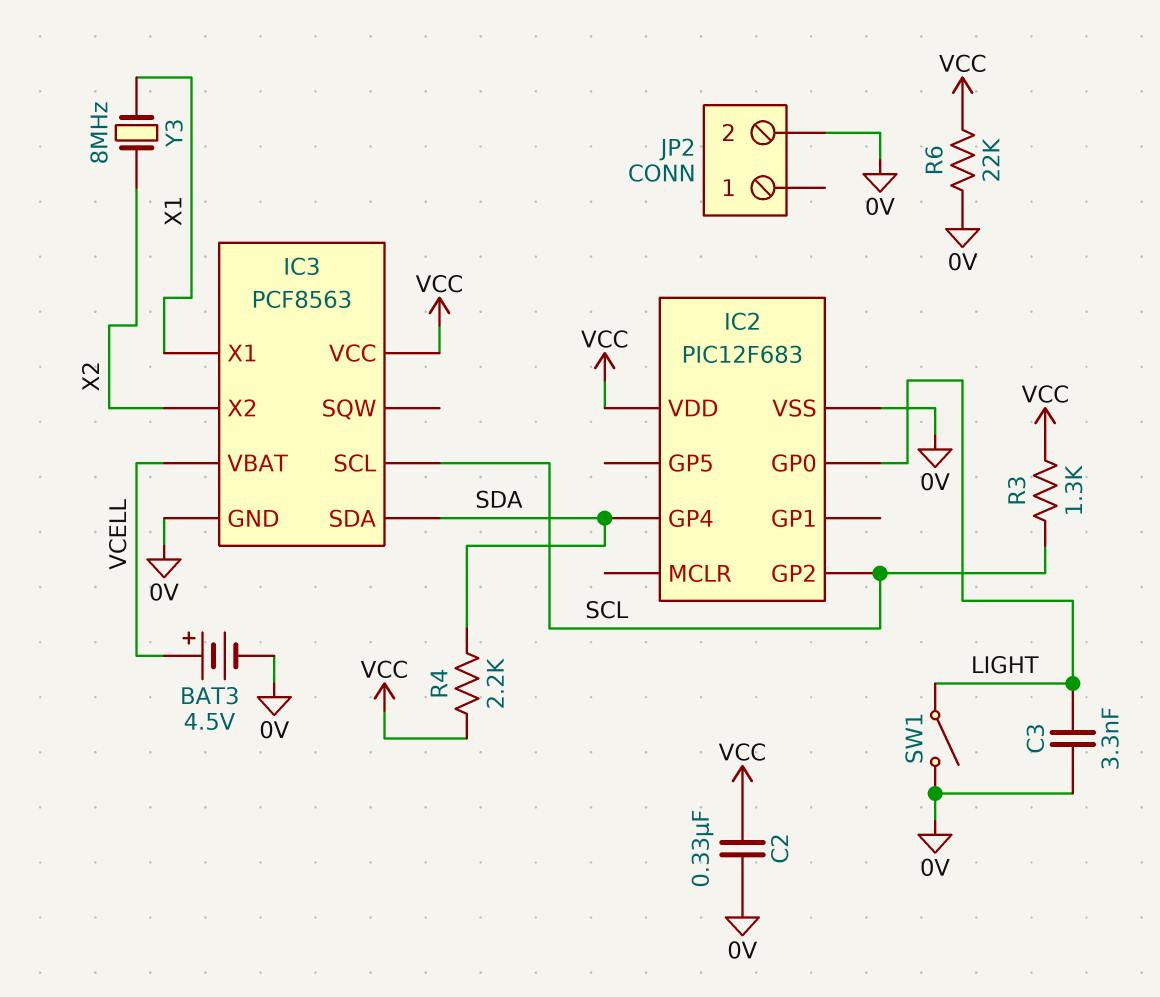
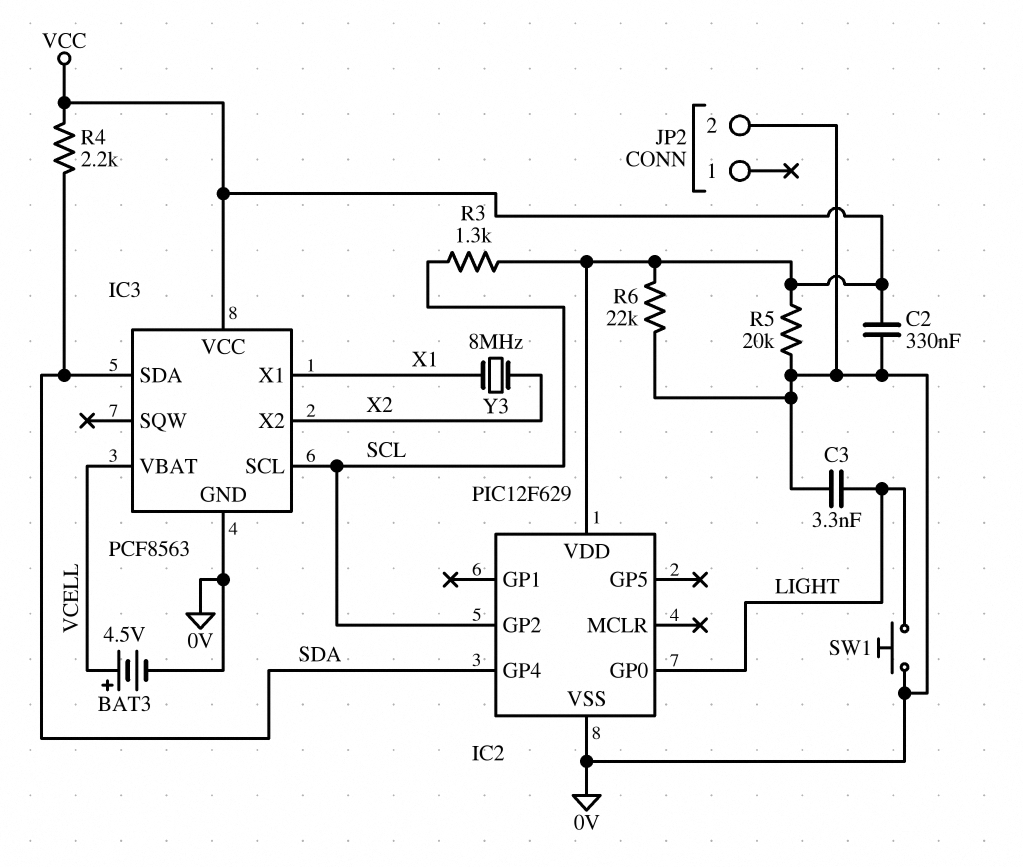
IC2: PIC12F683 -> PIC12F629
R5: none -> 20k (0V, VCC)
SW1: switch (0V, LIGHT) -> button (0V, LIGHT)

